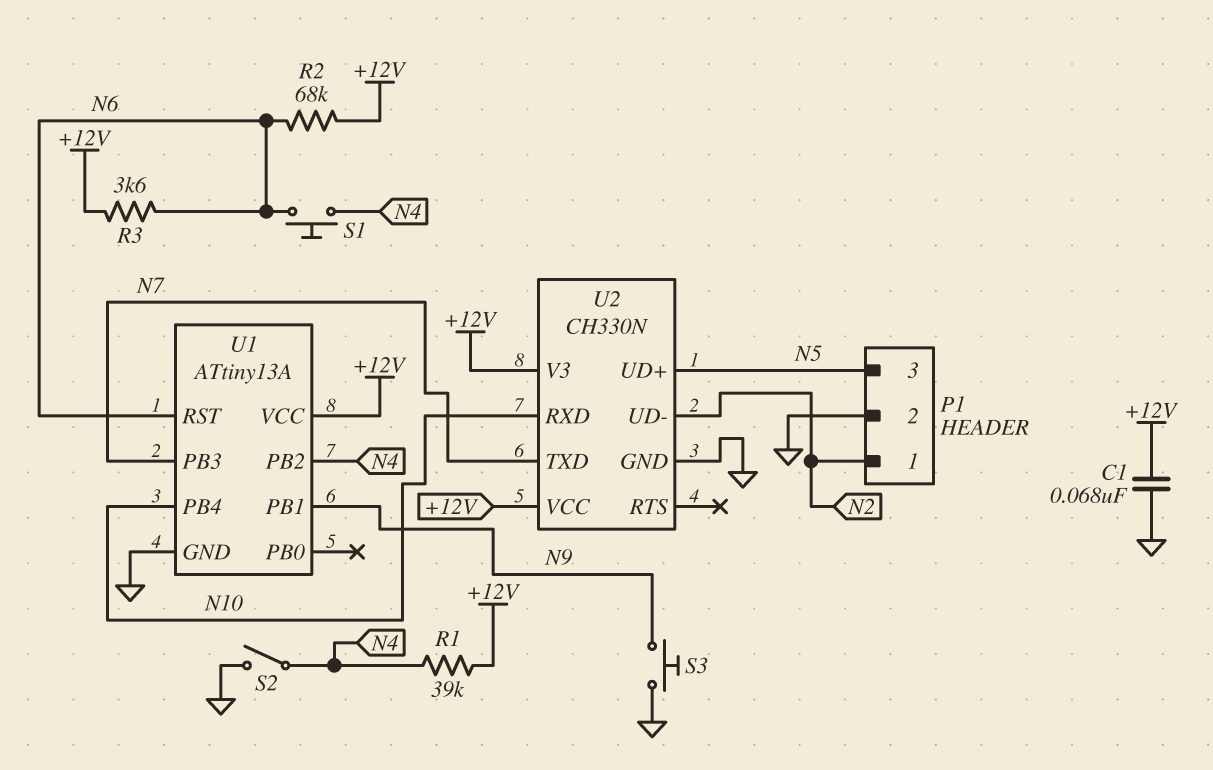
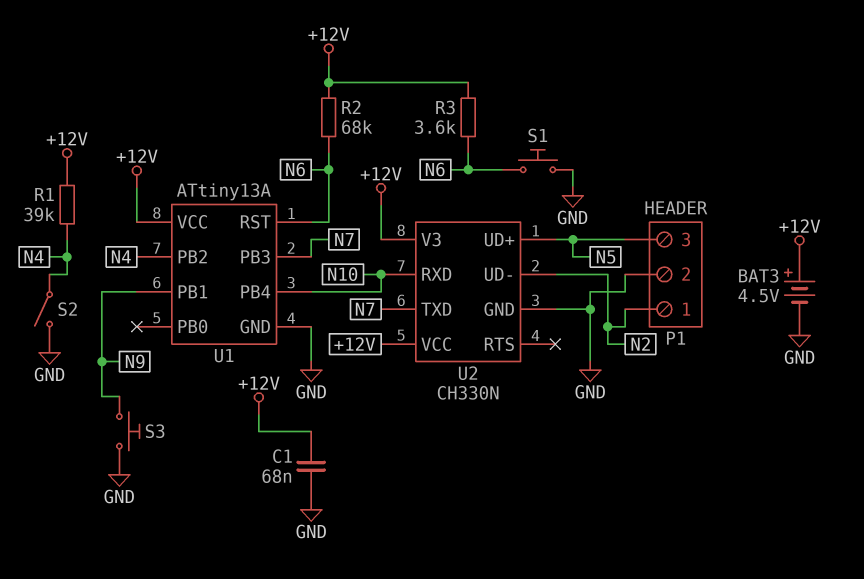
BAT3: none -> 4.5V (plus +12V, minus GND)
S1: button (N4, N6) -> button (GND, N6)

